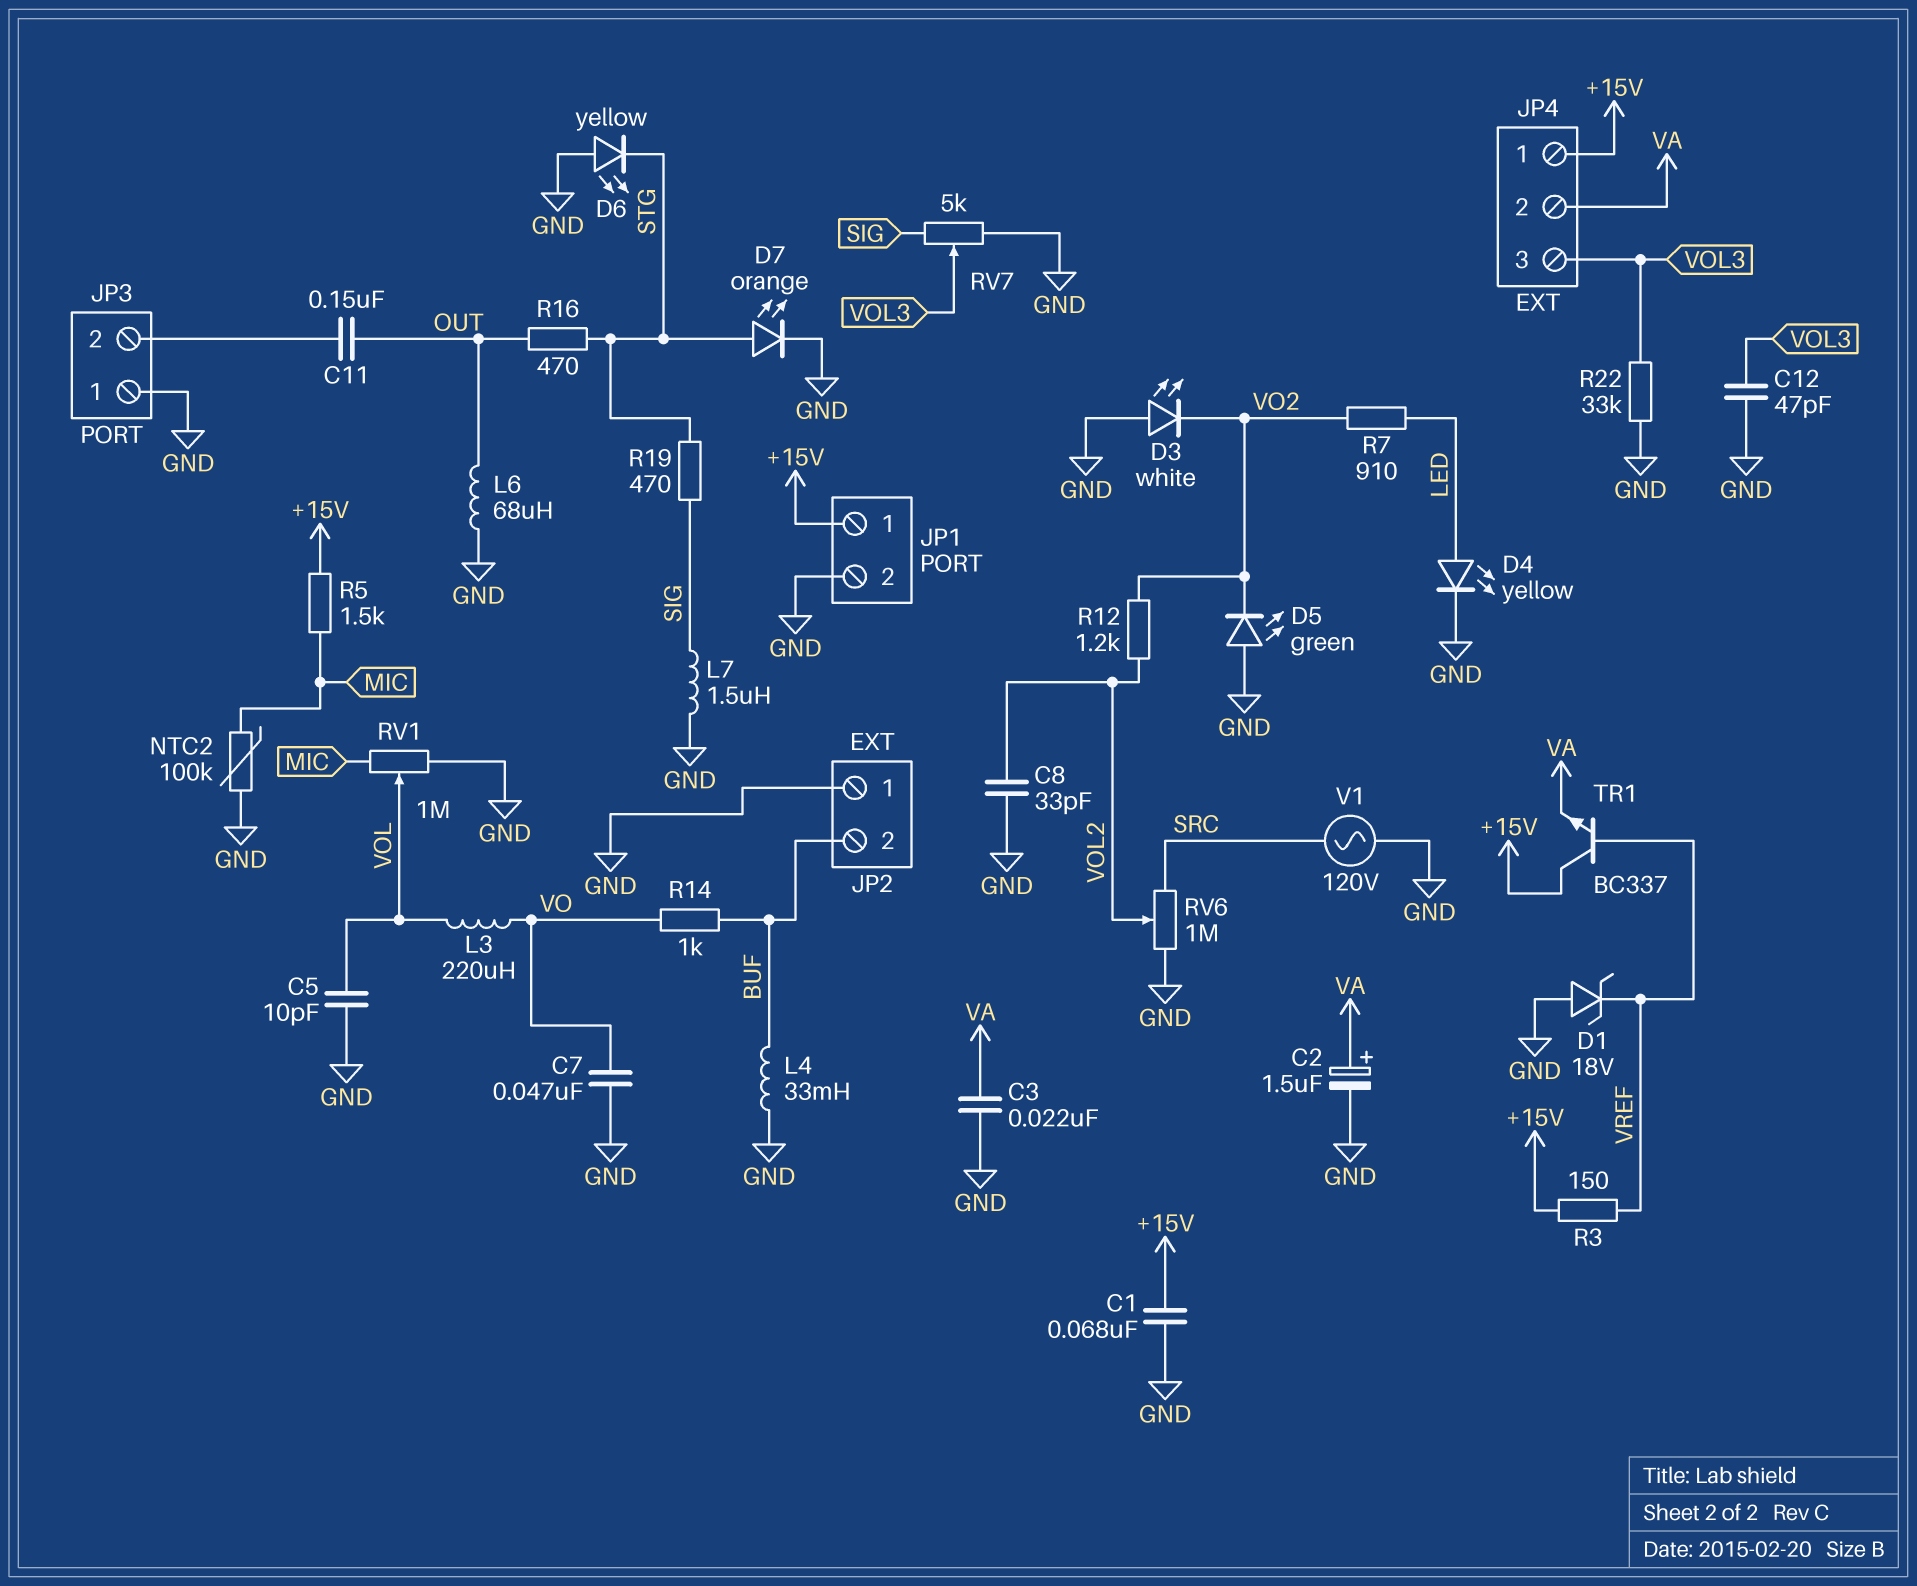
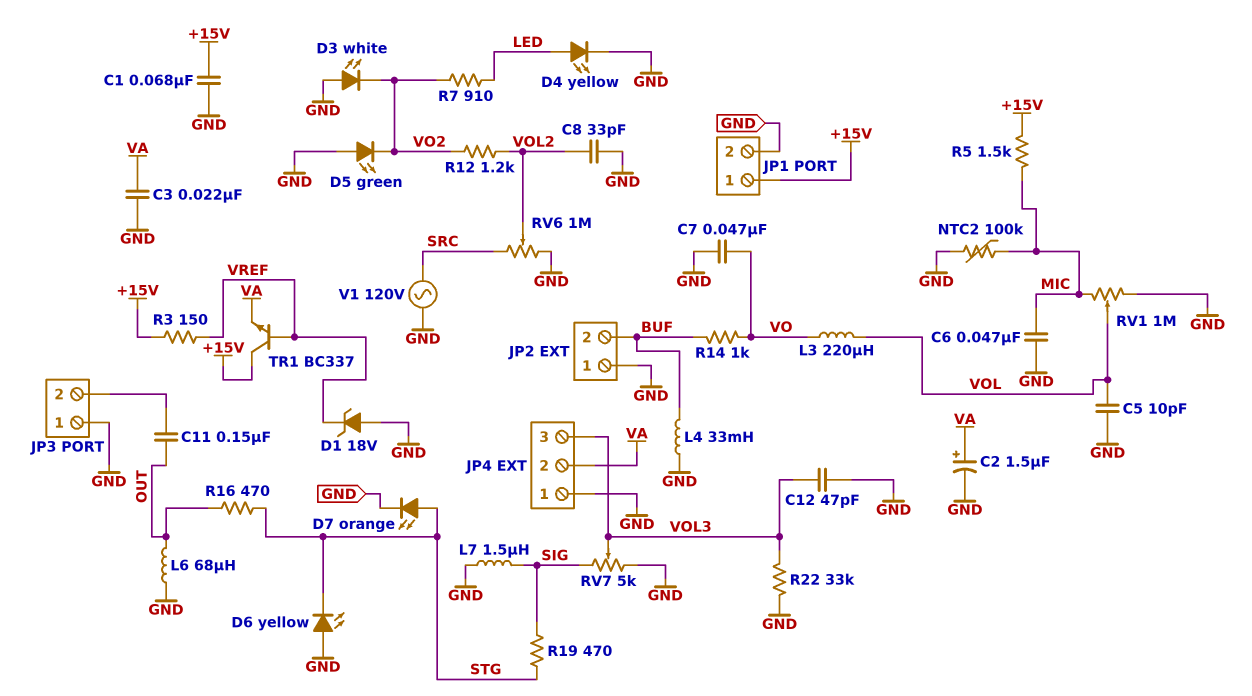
C6: none -> 47nF (GND, MIC)
JP4 pin 1: +15V -> GND

